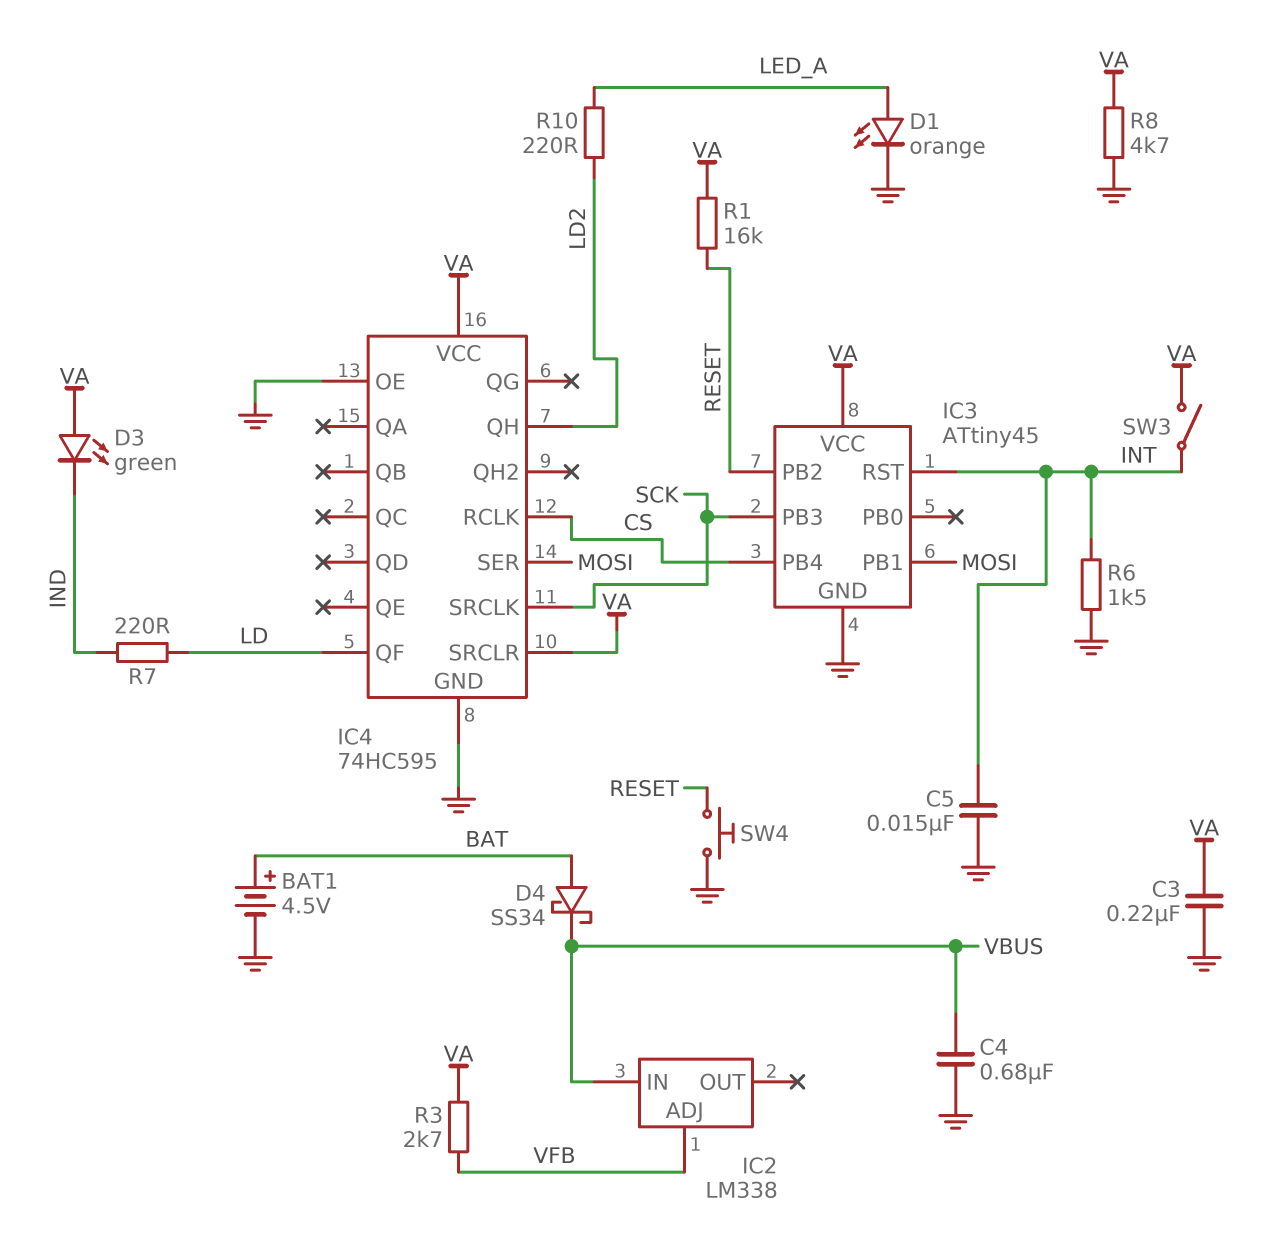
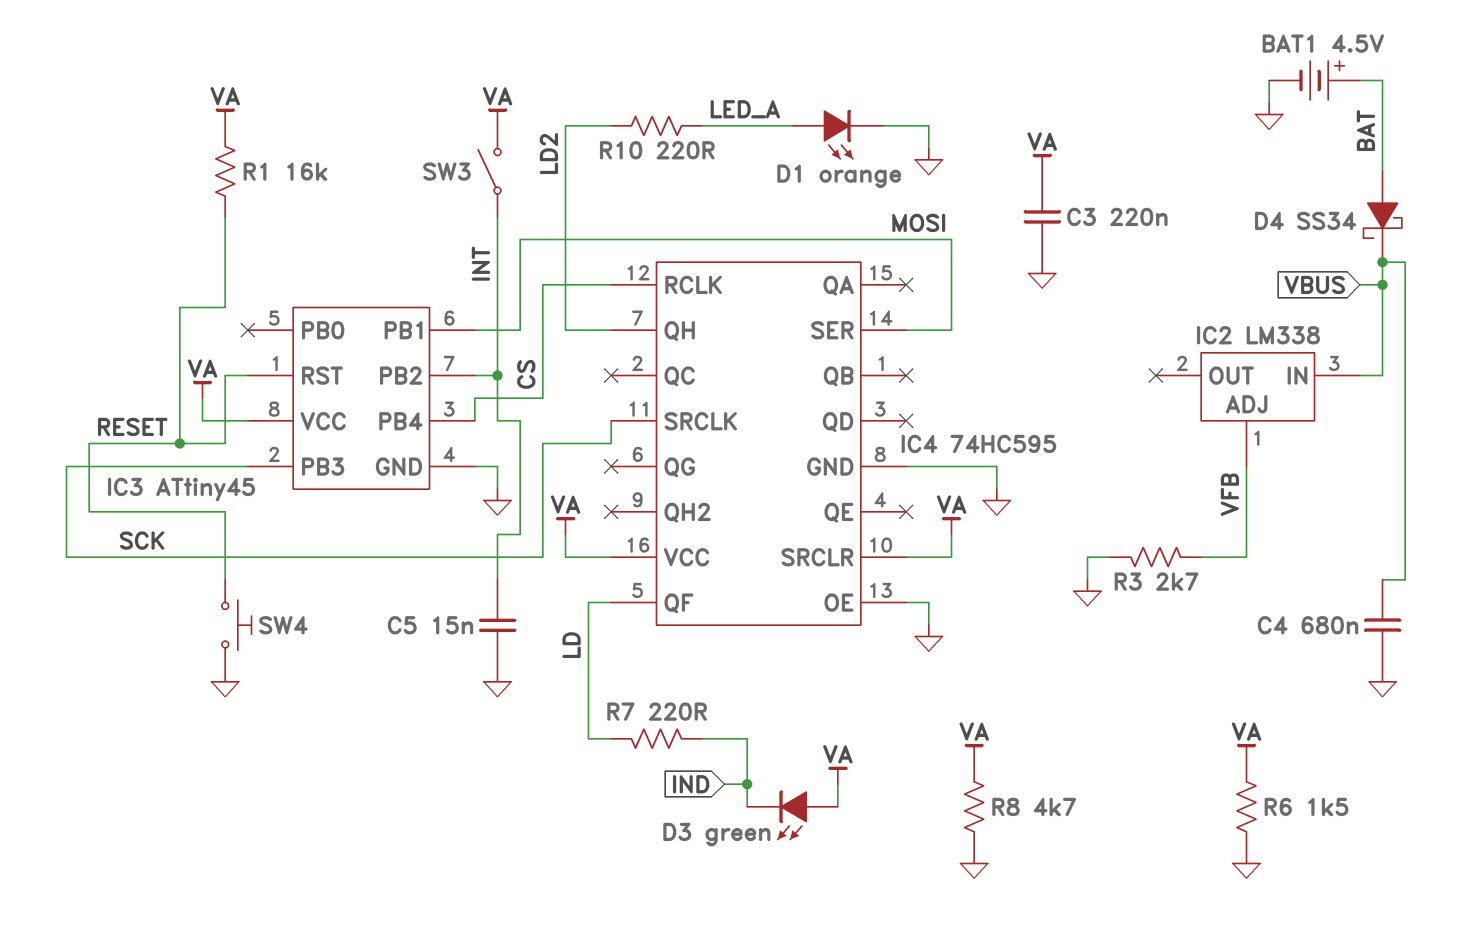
IC3 pin PB2: RESET -> INT
IC3 pin RST: INT -> RESET
R3: 2.7k (VA, VFB) -> 2.7k (GND, VFB)
R6: 1.5k (GND, INT) -> 1.5k (GND, VA)

